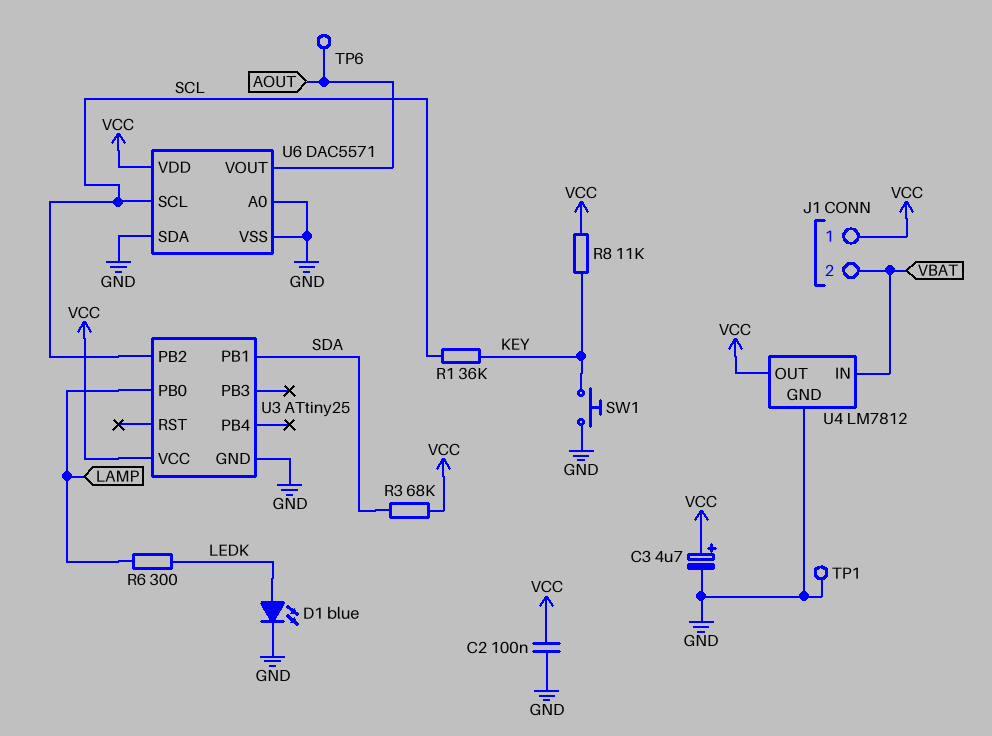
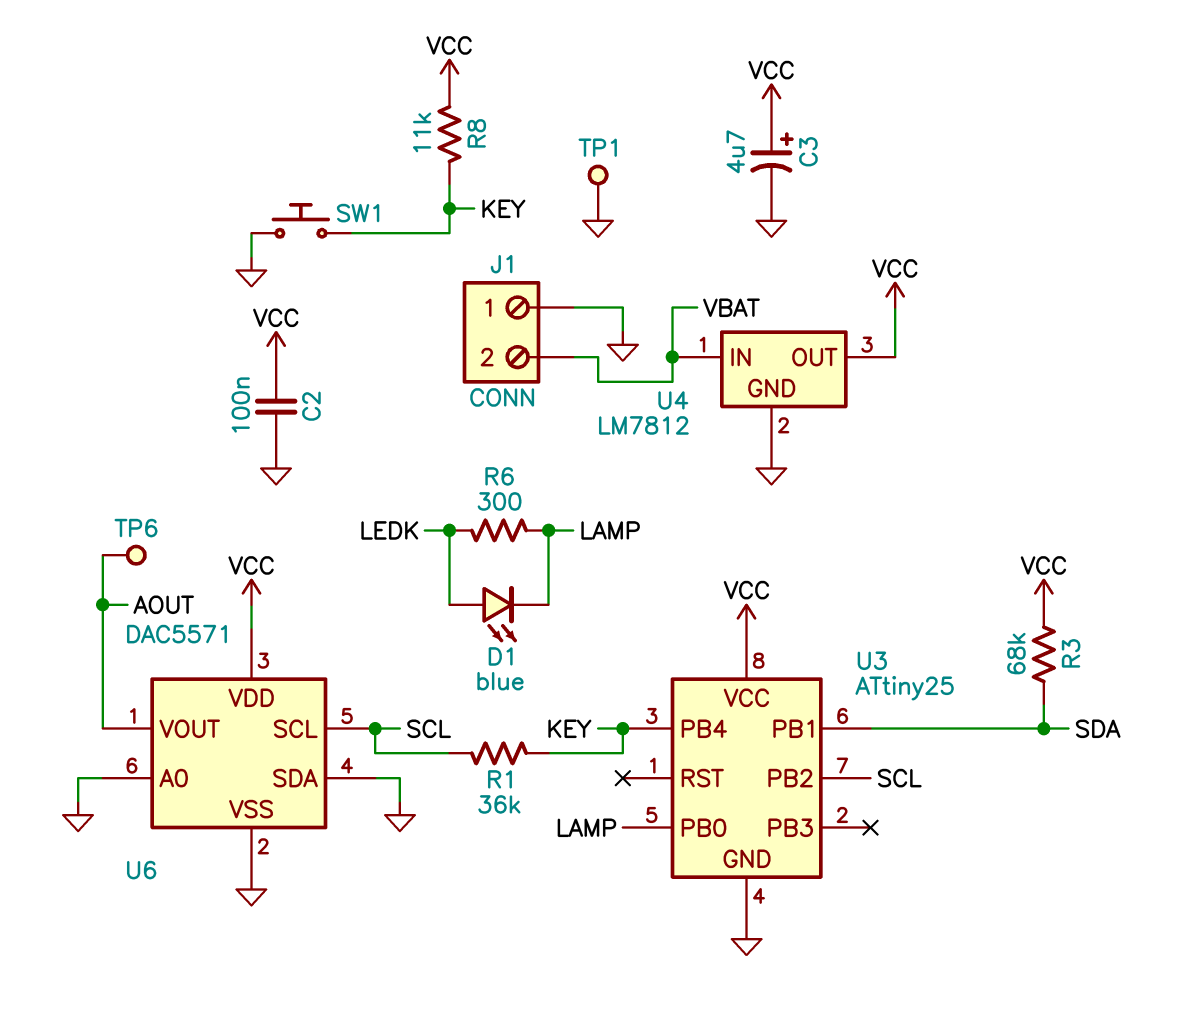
D1: LED blue (A LEDK, K GND) -> LED blue (A LEDK, K LAMP)
J1 pin 1: VCC -> GND
U3 pin PB4: none -> KEY

